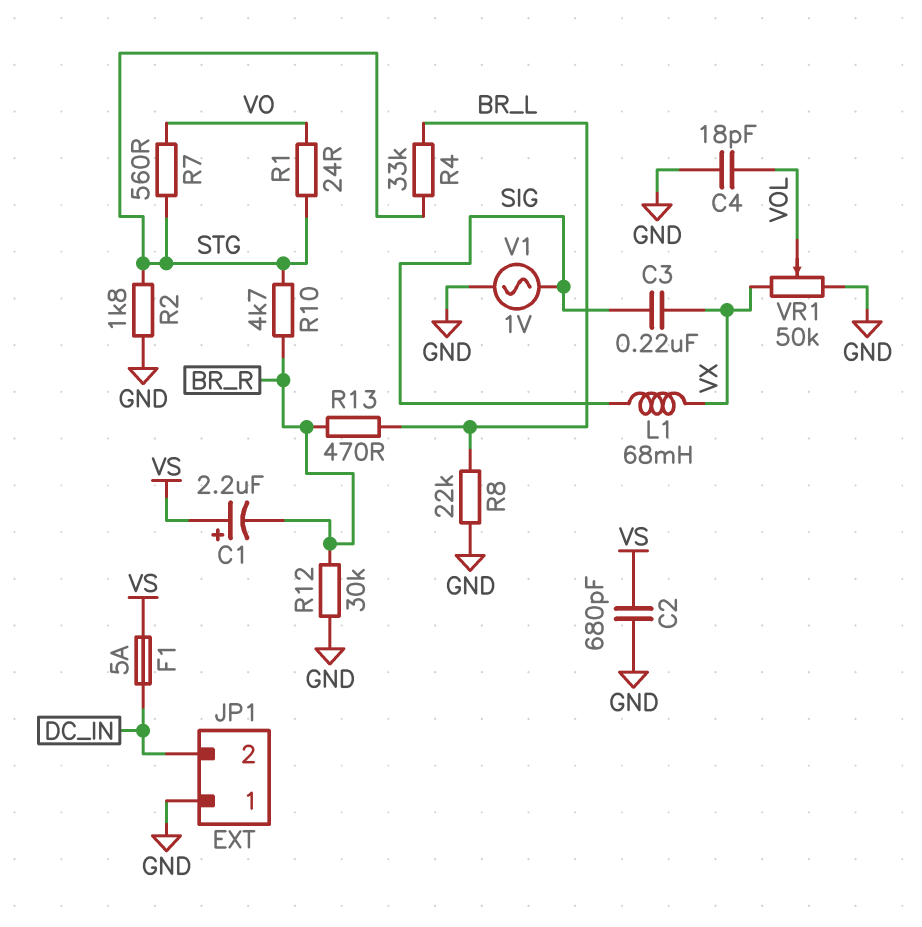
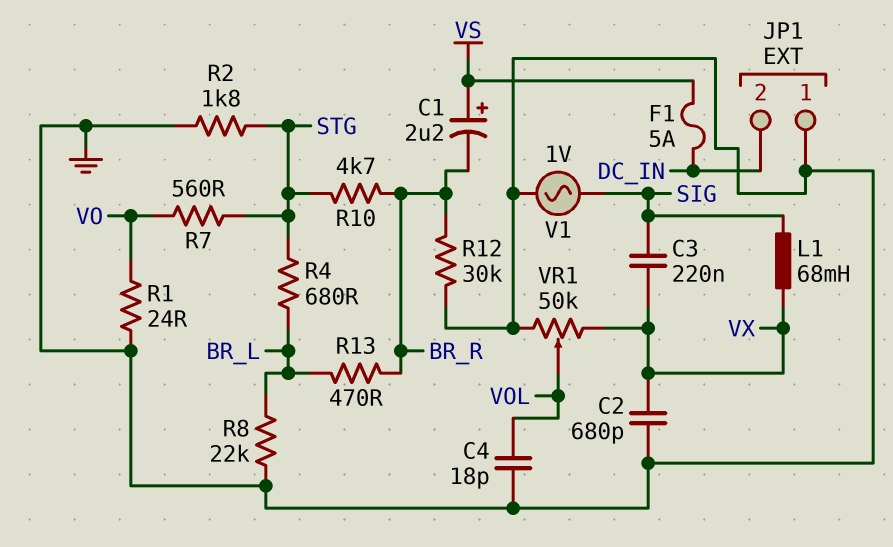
C2: 680pF (GND, VS) -> 680pF (GND, VX)
R1: 24 (STG, VO) -> 24 (GND, VO)
R4: 33k (BR_L, STG) -> 680 (BR_L, STG)

